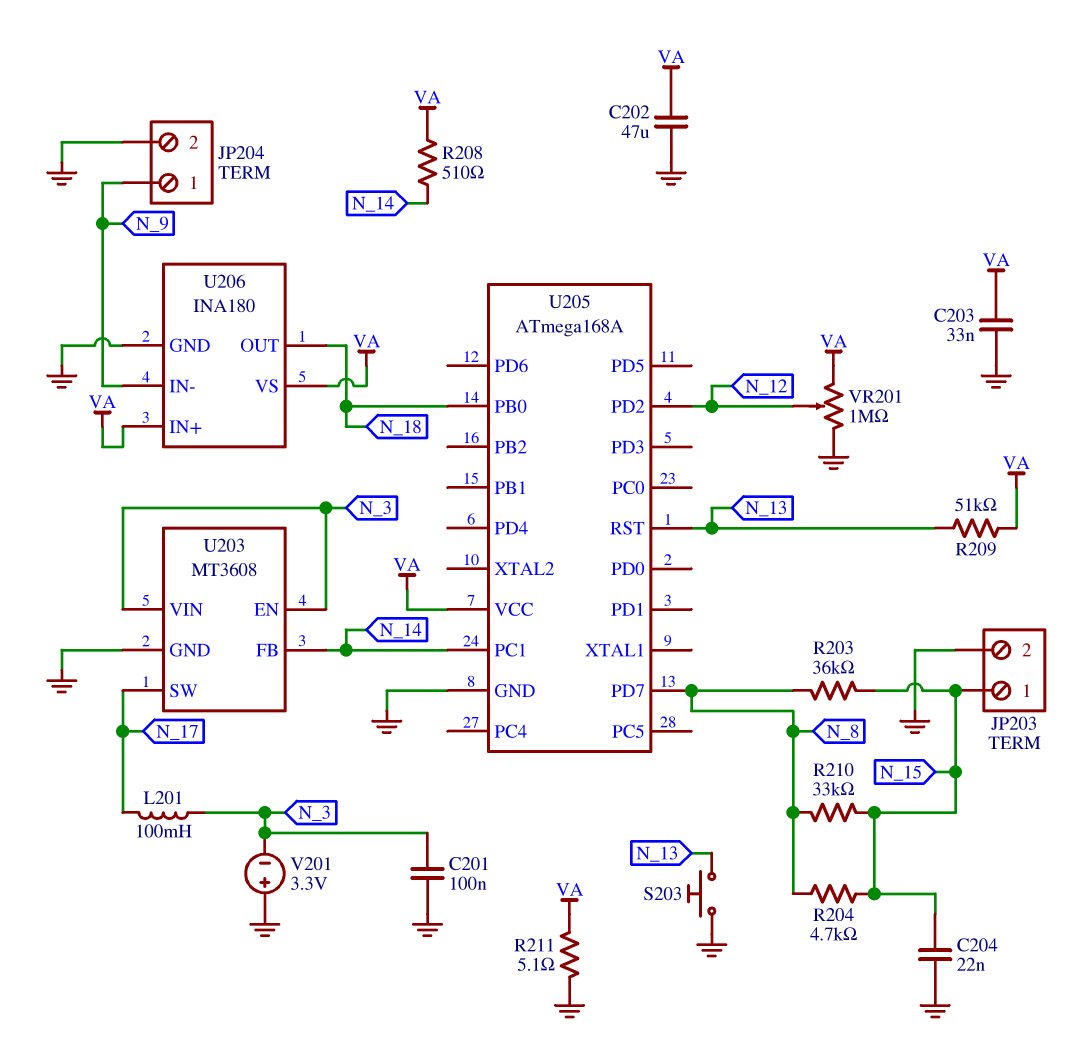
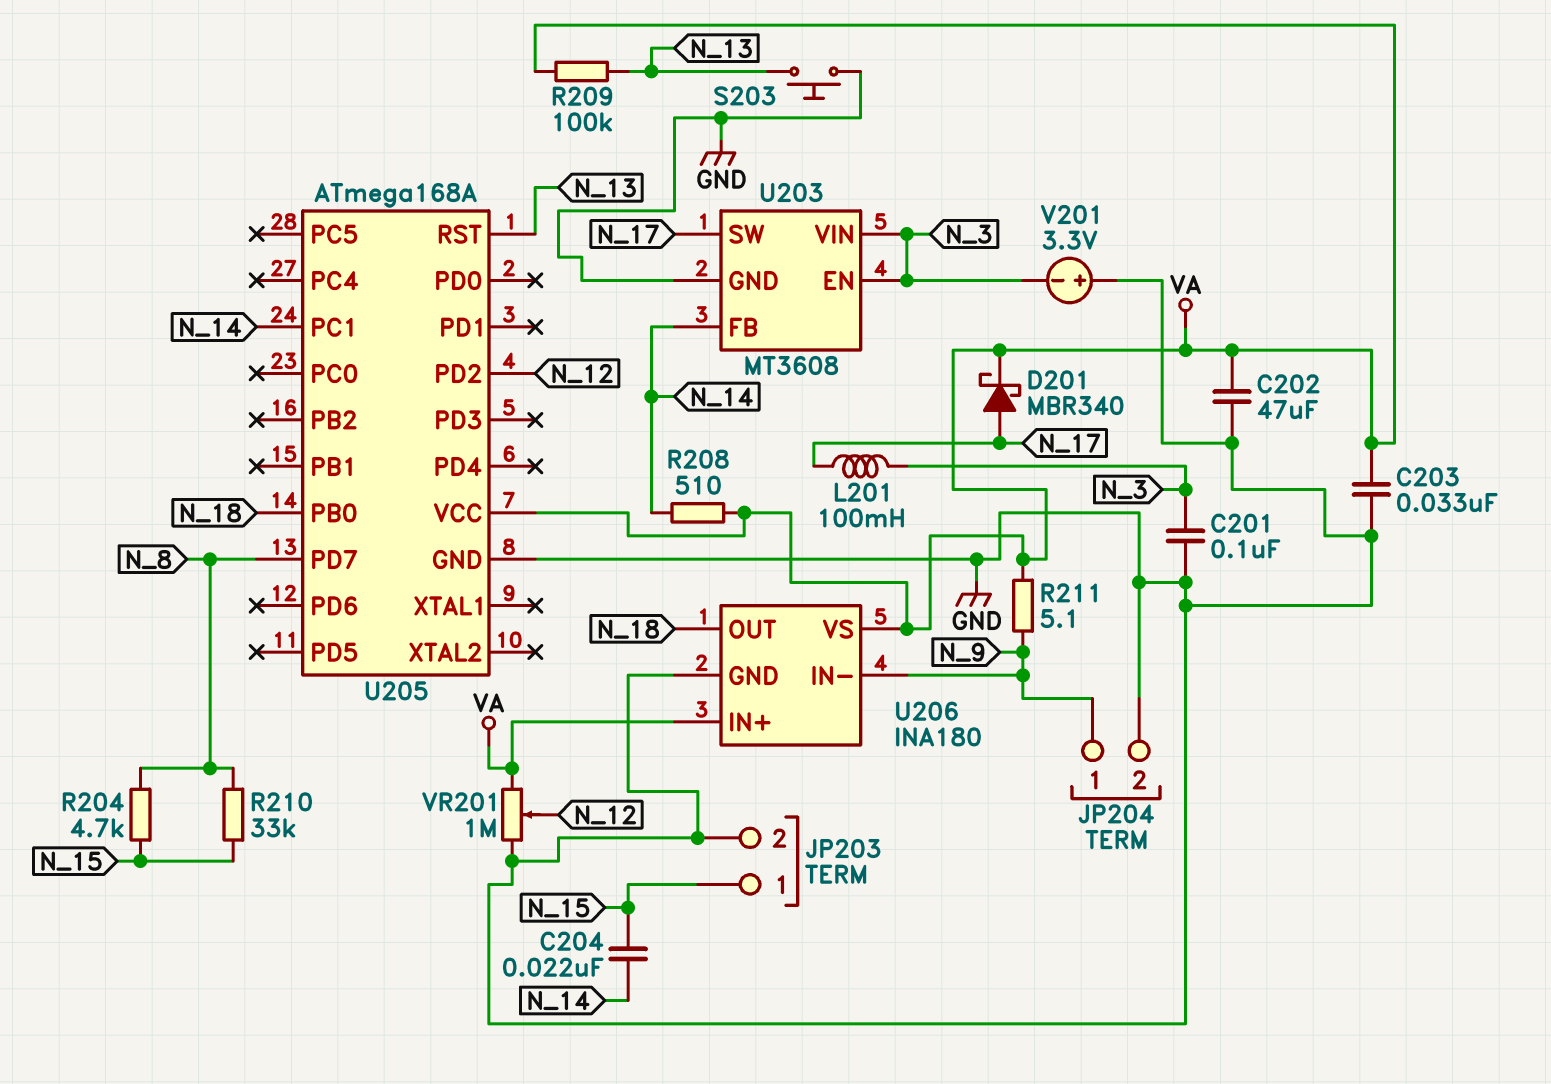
C204: 22nF (GND, N_15) -> 22nF (N_14, N_15)
D201: none -> schottky MBR340 (A N_17, K VA)
R203: 36k (N_8, N_15) -> none
R209: 51k (N_13, VA) -> 100k (N_13, VA)
R211: 5.1 (GND, VA) -> 5.1 (N_9, VA)

